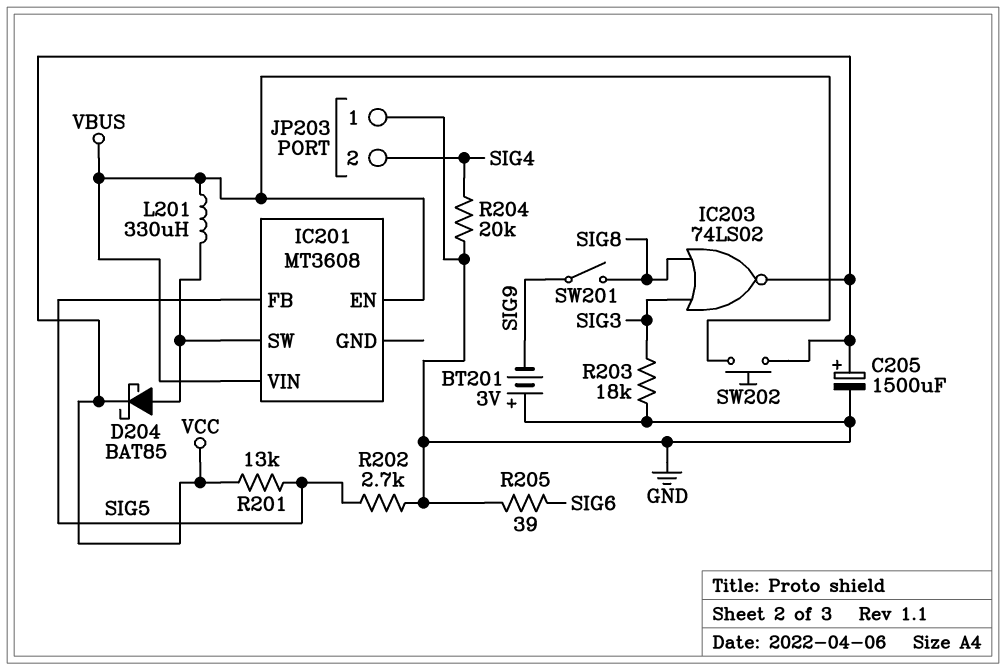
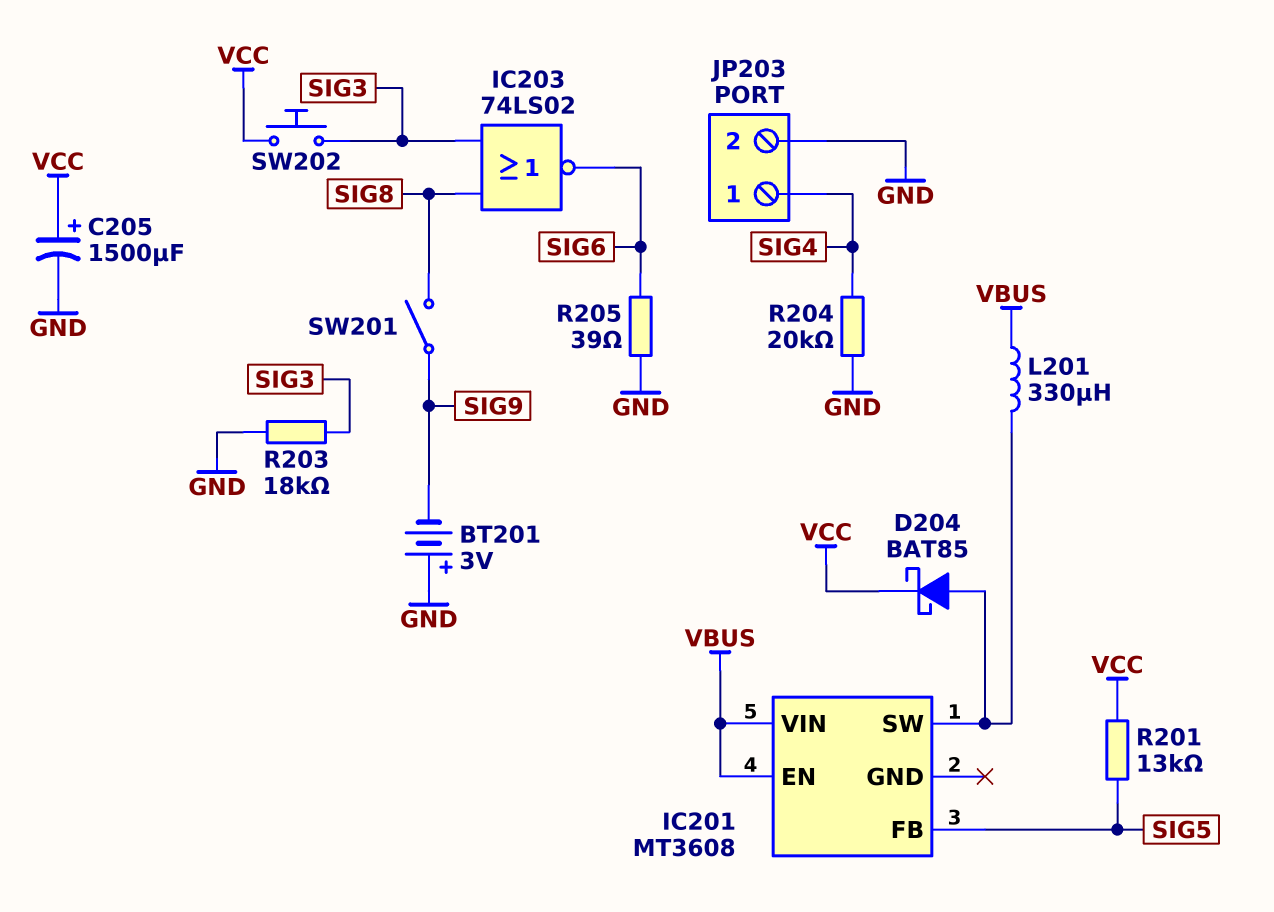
IC203: NOR 74LS02 (in SIG3, in SIG8, out VCC) -> NOR 74LS02 (in SIG3, in SIG8, out SIG6)
JP203 pin 1: GND -> SIG4
JP203 pin 2: SIG4 -> GND
R202: 2.7k (GND, SIG5) -> none
SW202: button (VBUS, VCC) -> button (SIG3, VCC)

